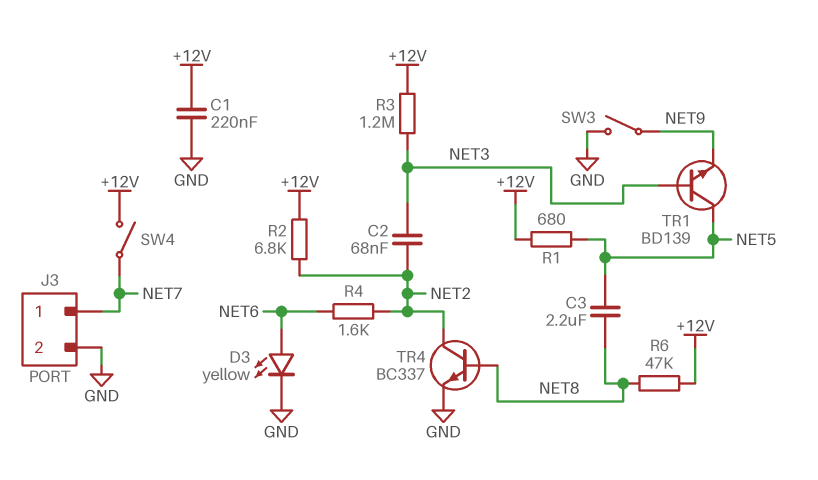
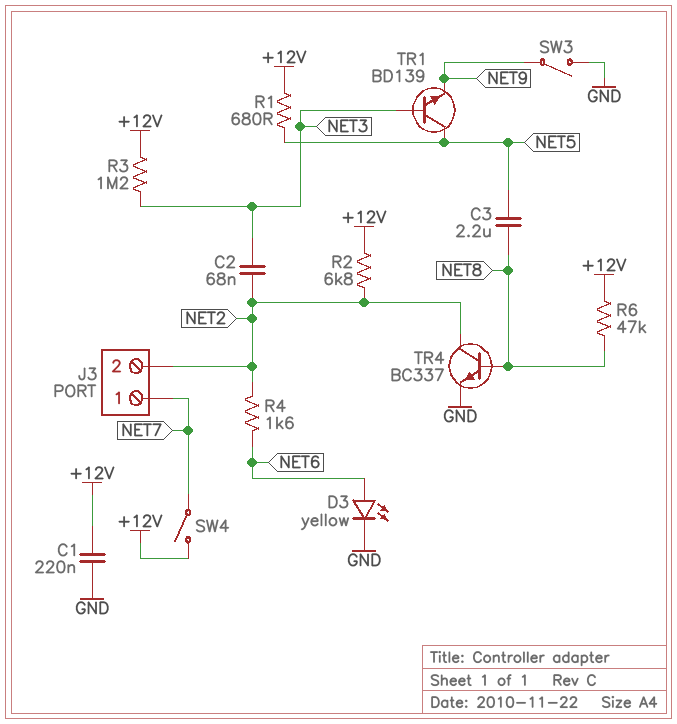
J3 pin 2: GND -> NET2

